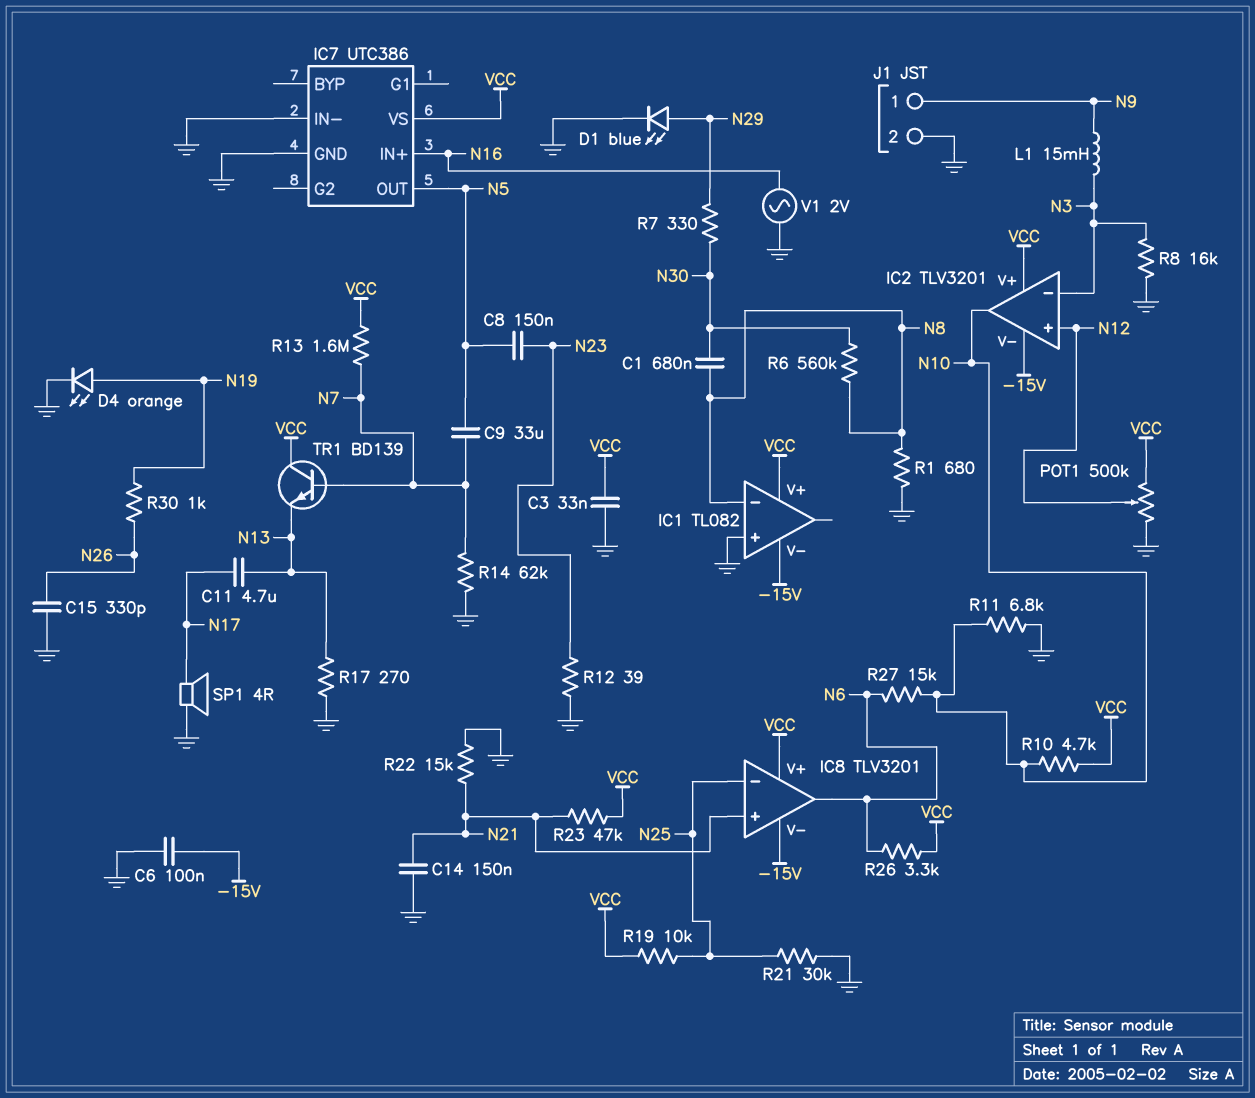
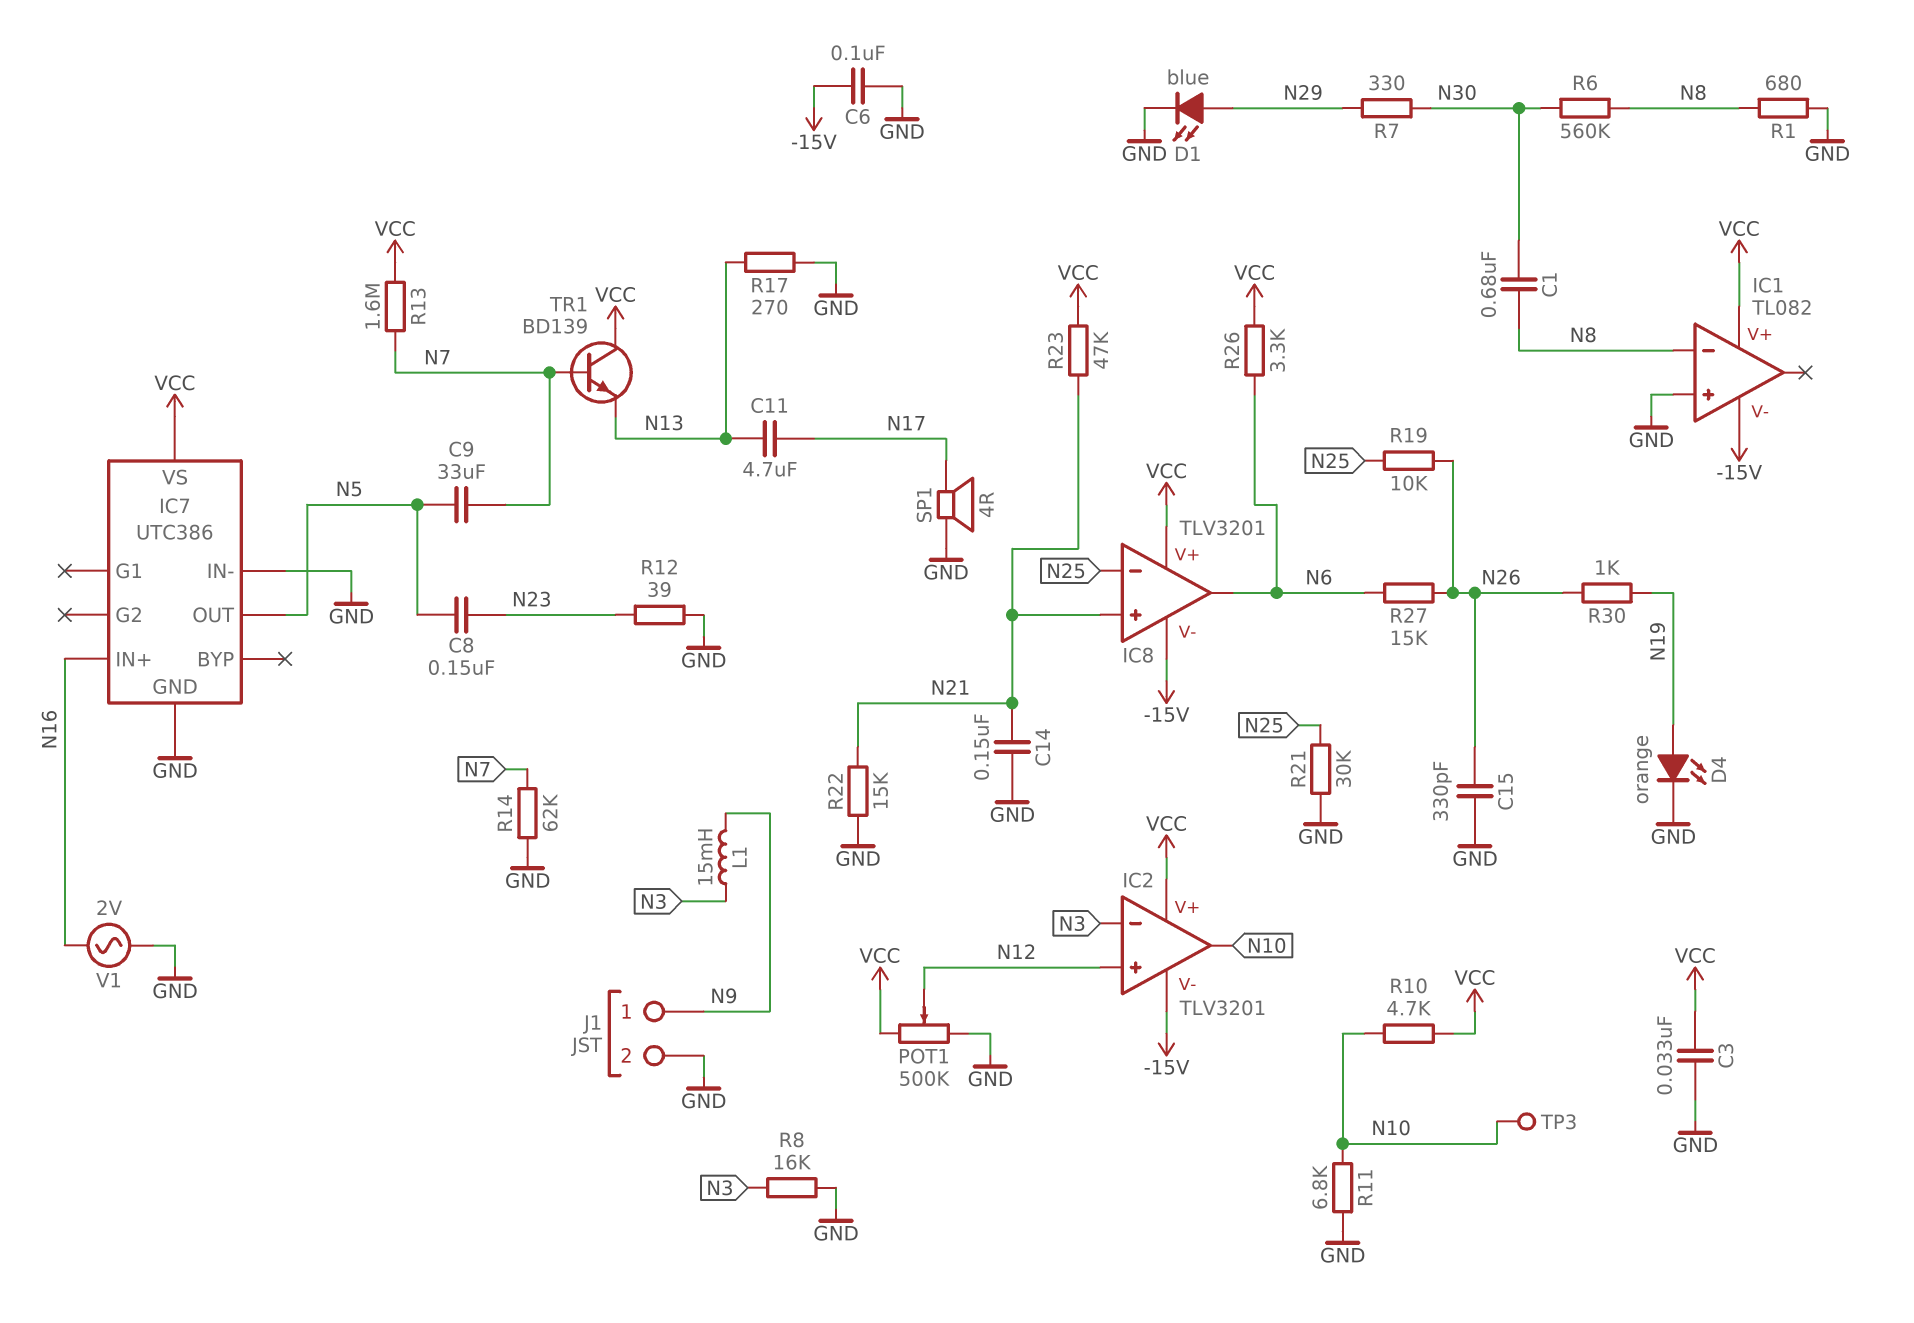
R19: 10k (N25, VCC) -> 10k (N25, N26)
R27: 15k (N6, N10) -> 15k (N6, N26)
TP3: none -> test point (N10)

